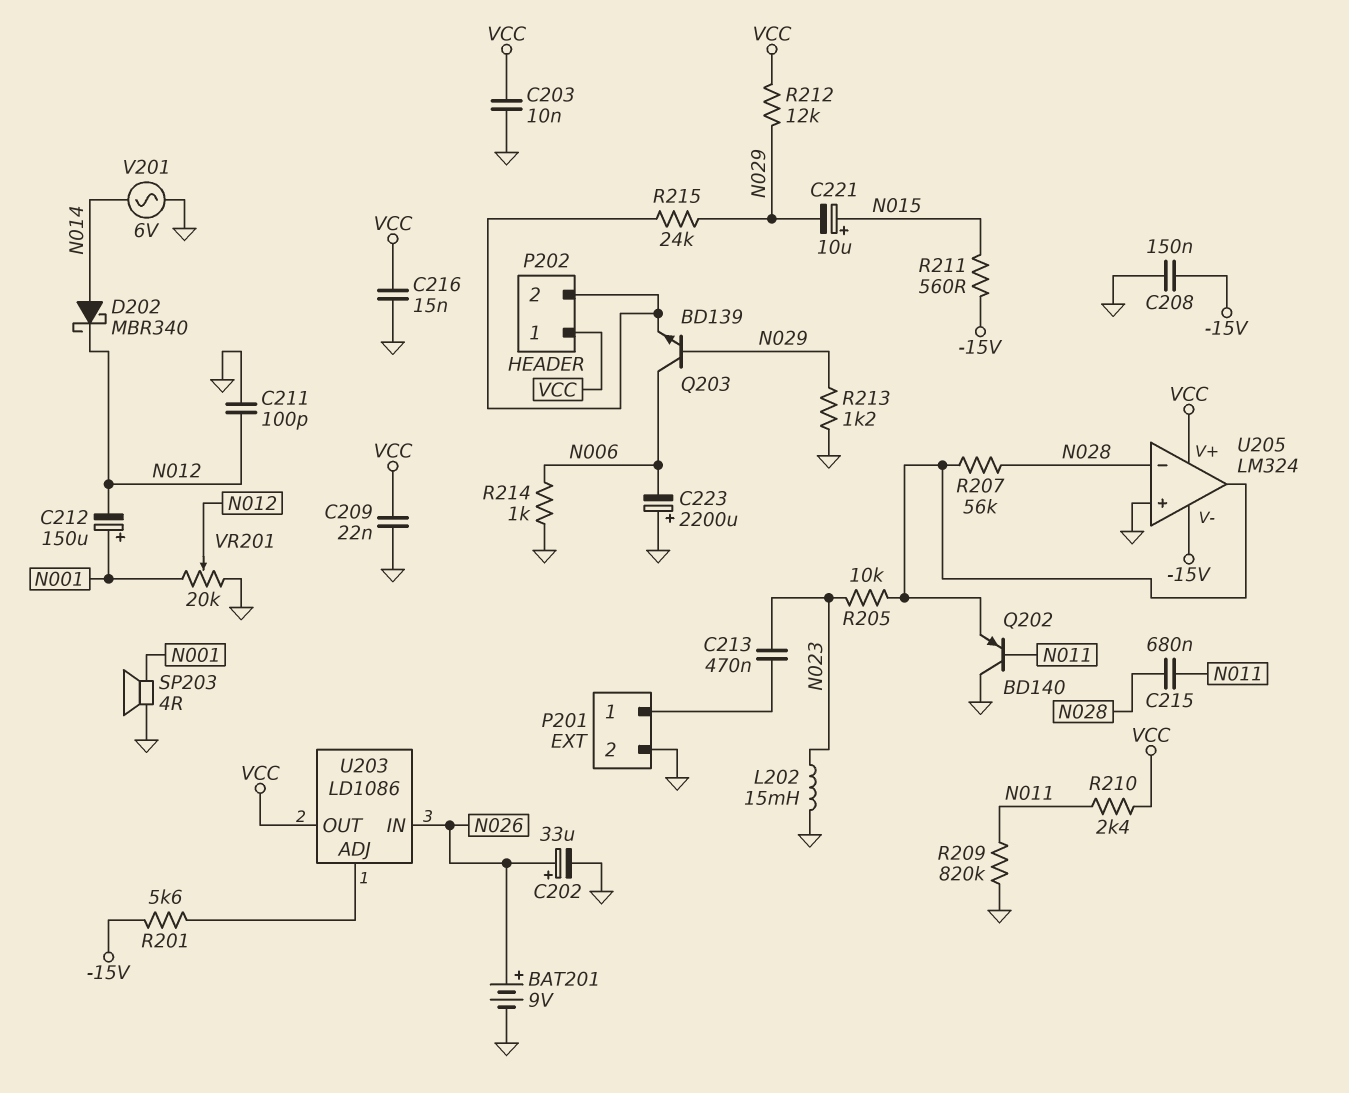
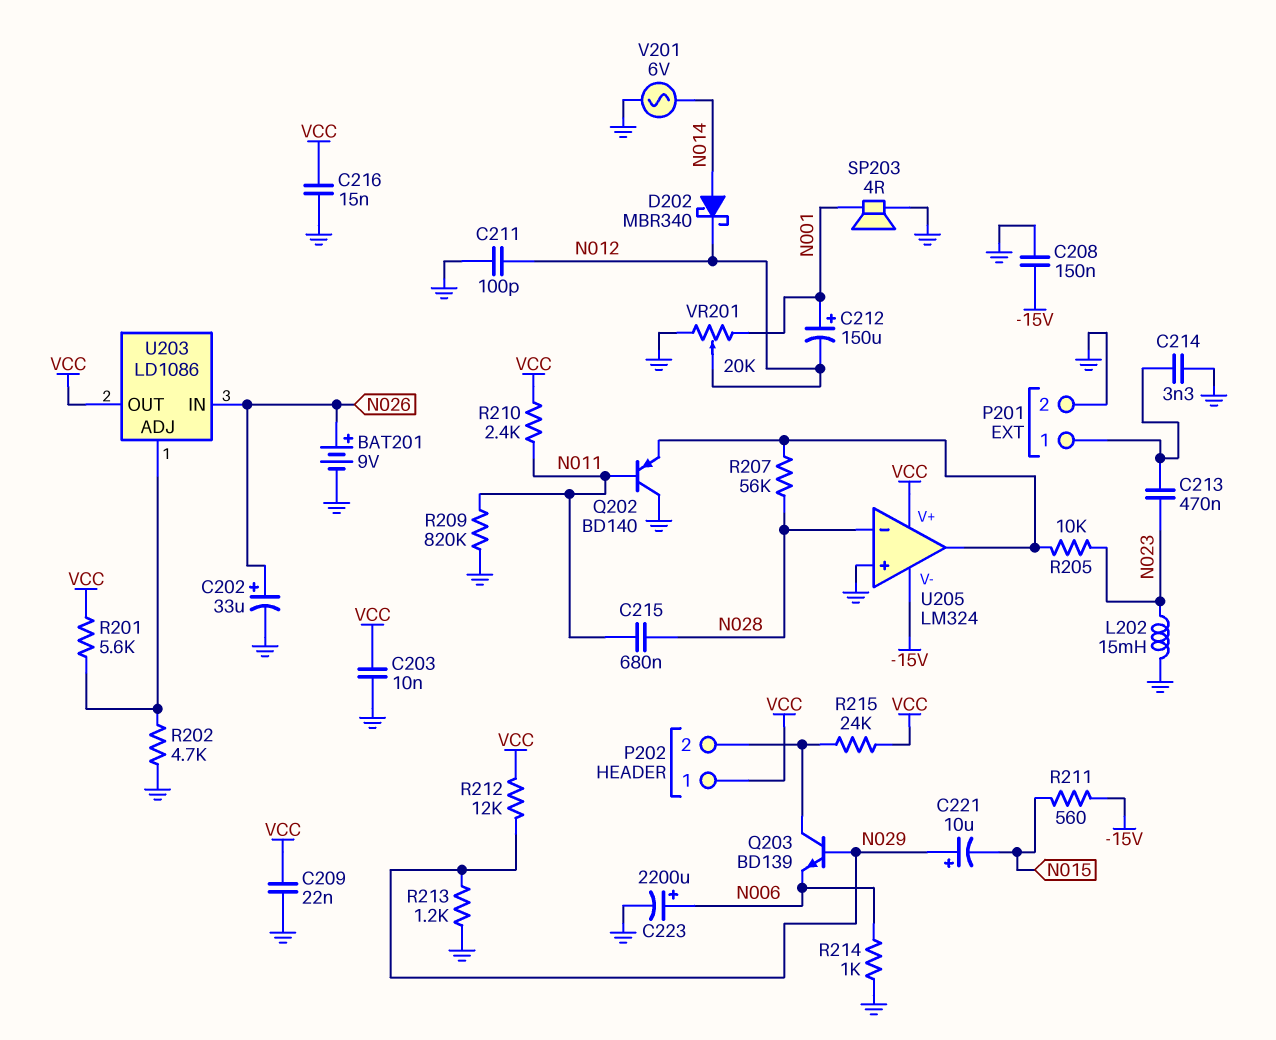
C214: none -> 3.3nF (GND, P201/1)
C221: 10uF (plus N015, minus N029) -> 10uF (plus N029, minus N015)
C223: 2200uF (plus GND, minus N006) -> 2200uF (plus N006, minus GND)
Q203: NPN BD139 (B N029, C N006, E P202/2) -> NPN BD139 (B N029, C P202/2, E N006)
R201: 5.6k (-15V, U203/ADJ) -> 5.6k (U203/ADJ, VCC)
R202: none -> 4.7k (GND, U203/ADJ)
R215: 24k (N029, P202/2) -> 24k (P202/2, VCC)

